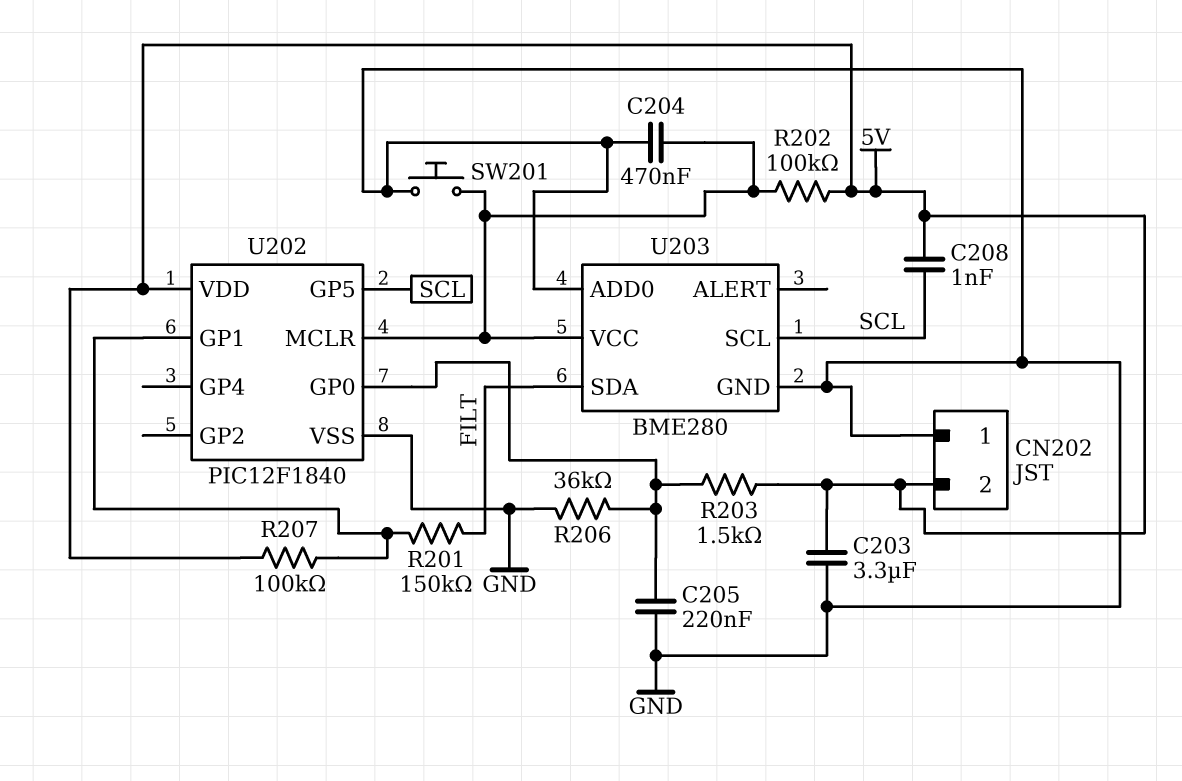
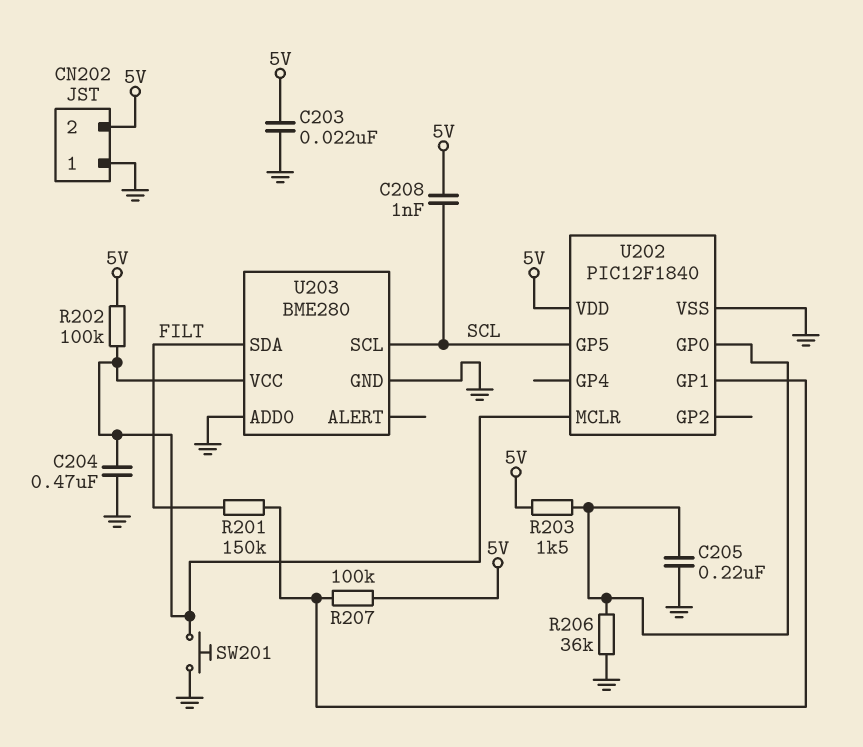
C203: 3.3uF (5V, GND) -> 22nF (5V, GND)

